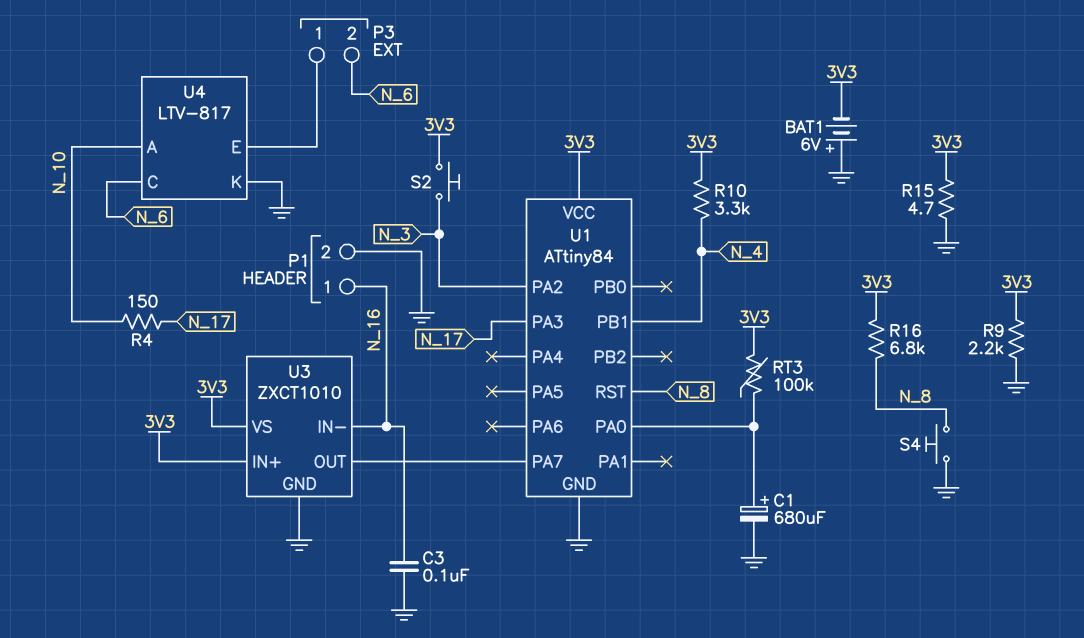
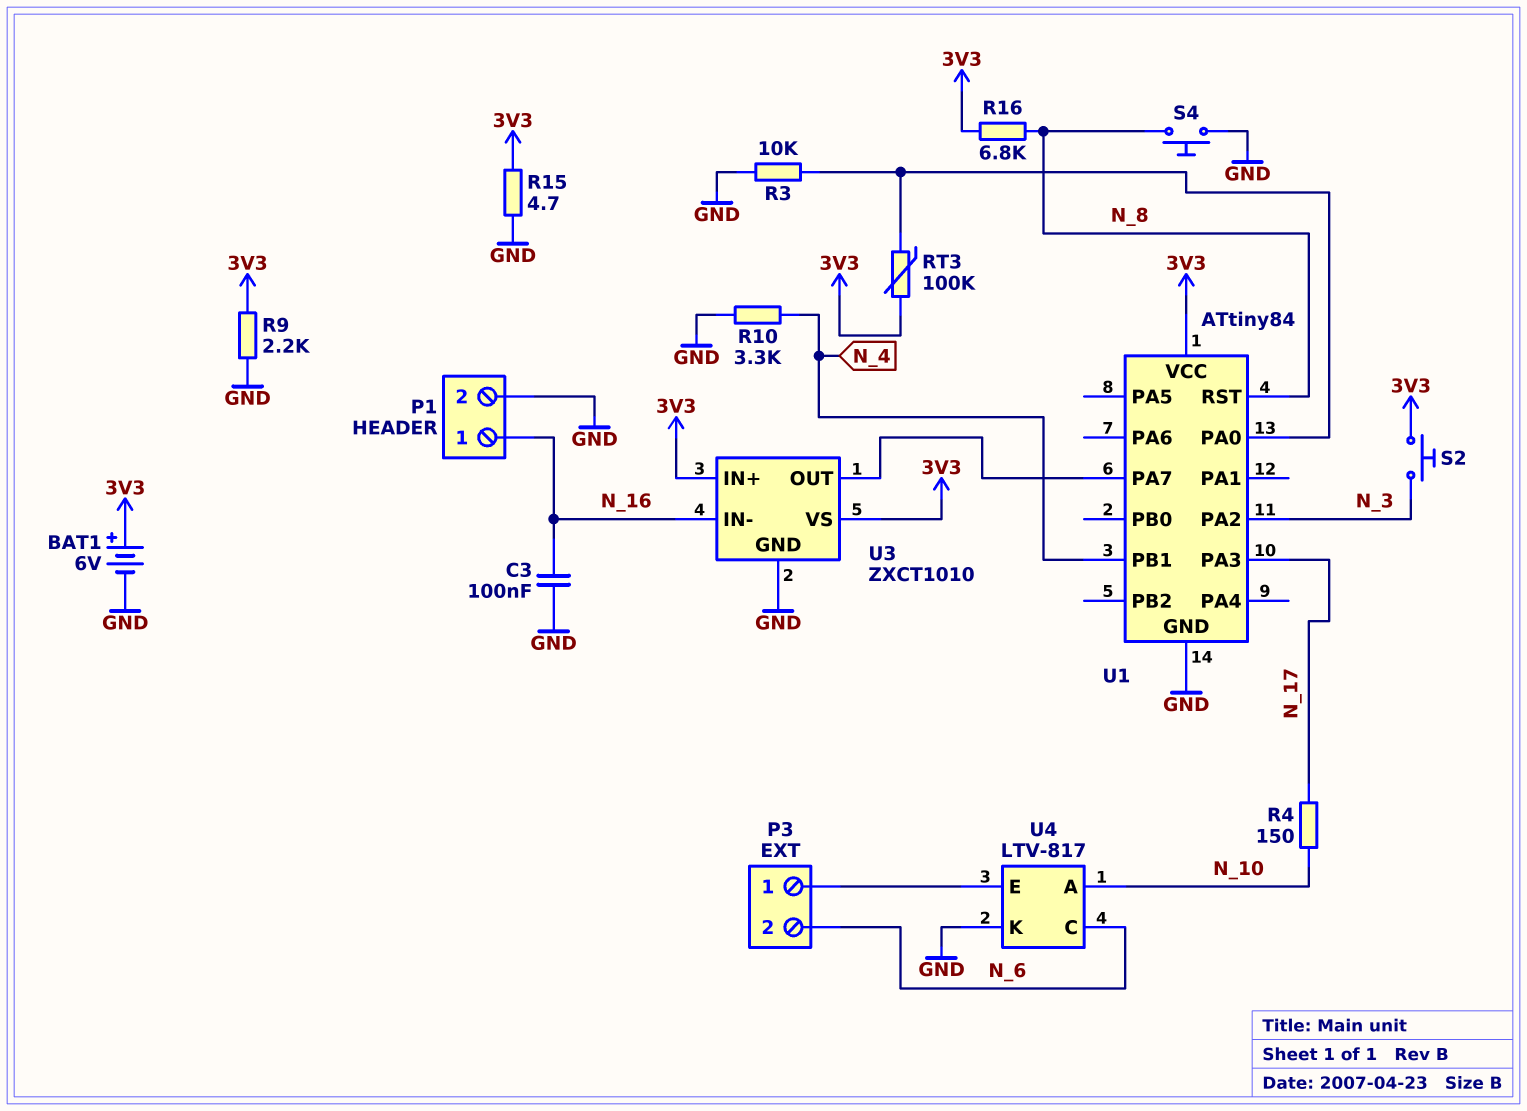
BAT1: 6V (plus GND, minus 3V3) -> 6V (plus 3V3, minus GND)
C1: 680uF (plus U1/PA0, minus GND) -> none
R3: none -> 10k (GND, U1/PA0)
R10: 3.3k (3V3, N_4) -> 3.3k (GND, N_4)

